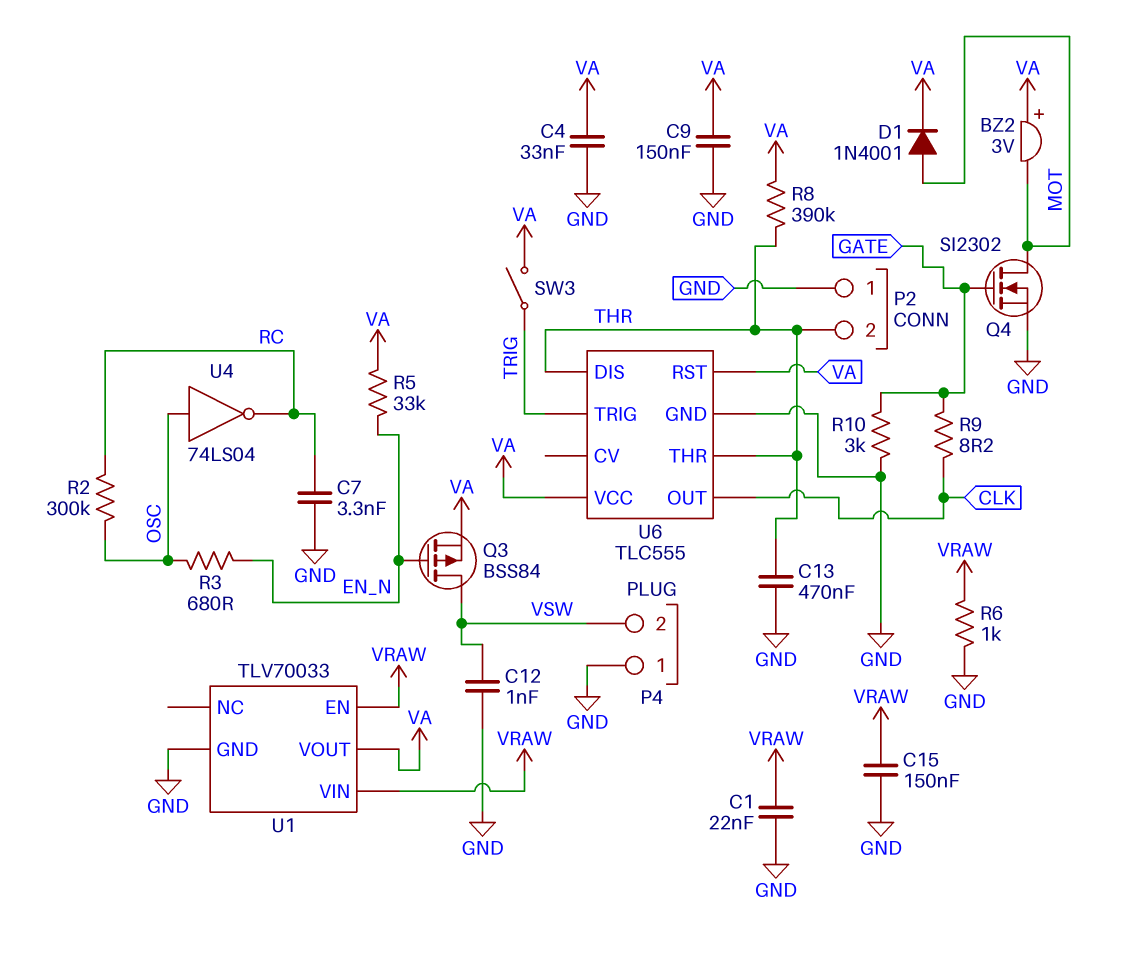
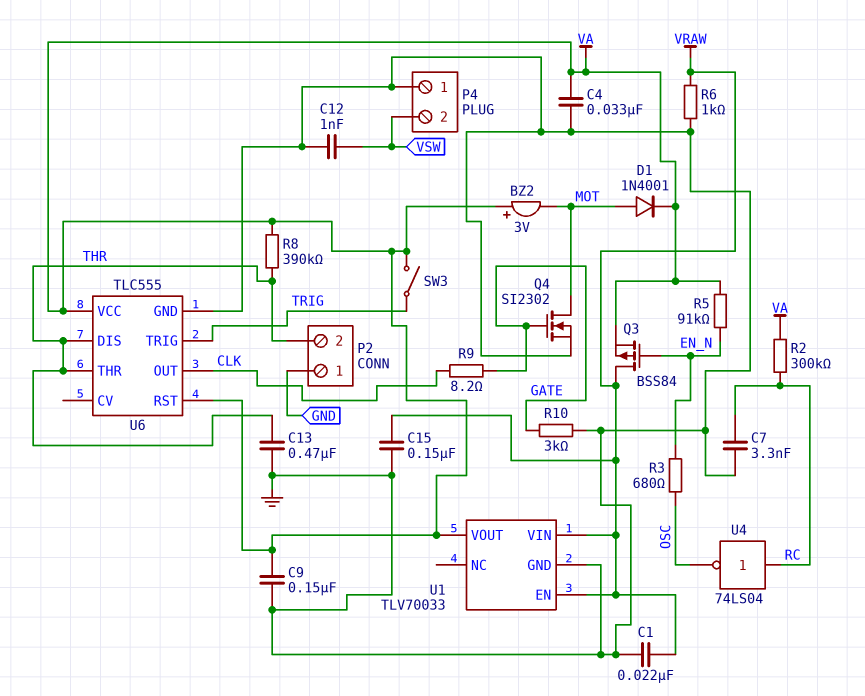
Q3: PMOS BSS84 (G EN_N, D VSW, S VA) -> PMOS BSS84 (G EN_N, D VRAW, S VA)
R2: 300k (OSC, RC) -> 300k (RC, VA)
R5: 33k (EN_N, VA) -> 91k (EN_N, VA)
U4: NOT 74LS04 (in OSC, out RC) -> NOT 74LS04 (in RC, out OSC)

